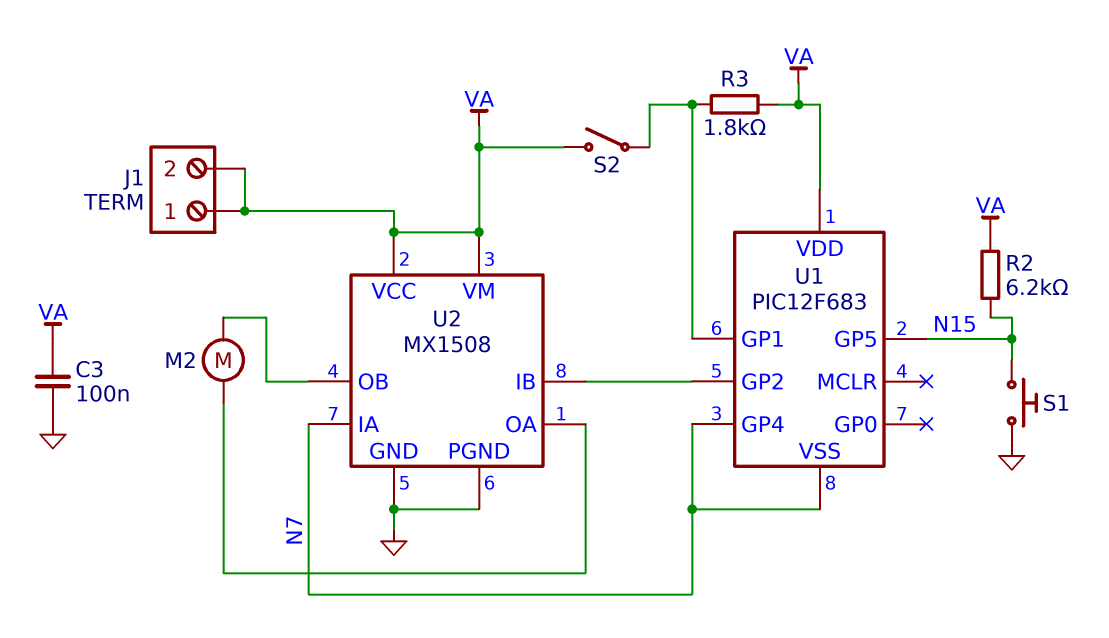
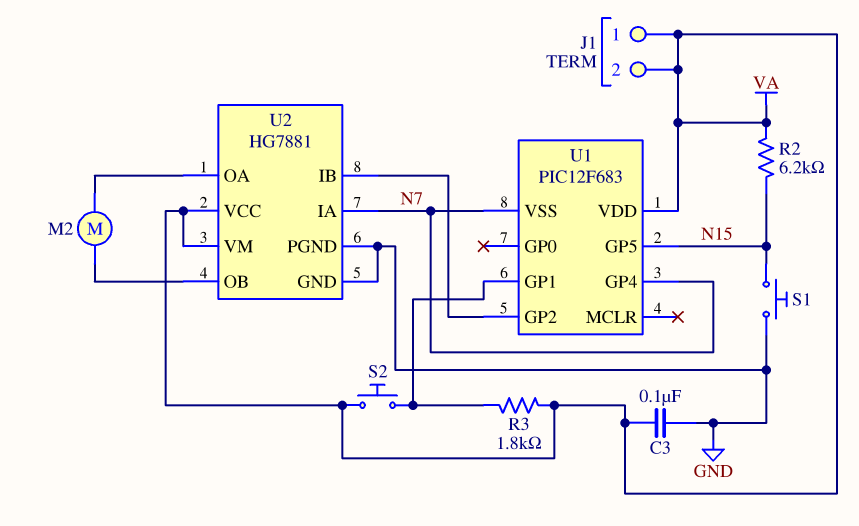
S2: switch (U1/GP1, VA) -> button (U1/GP1, VA)
U2: MX1508 -> HG7881

